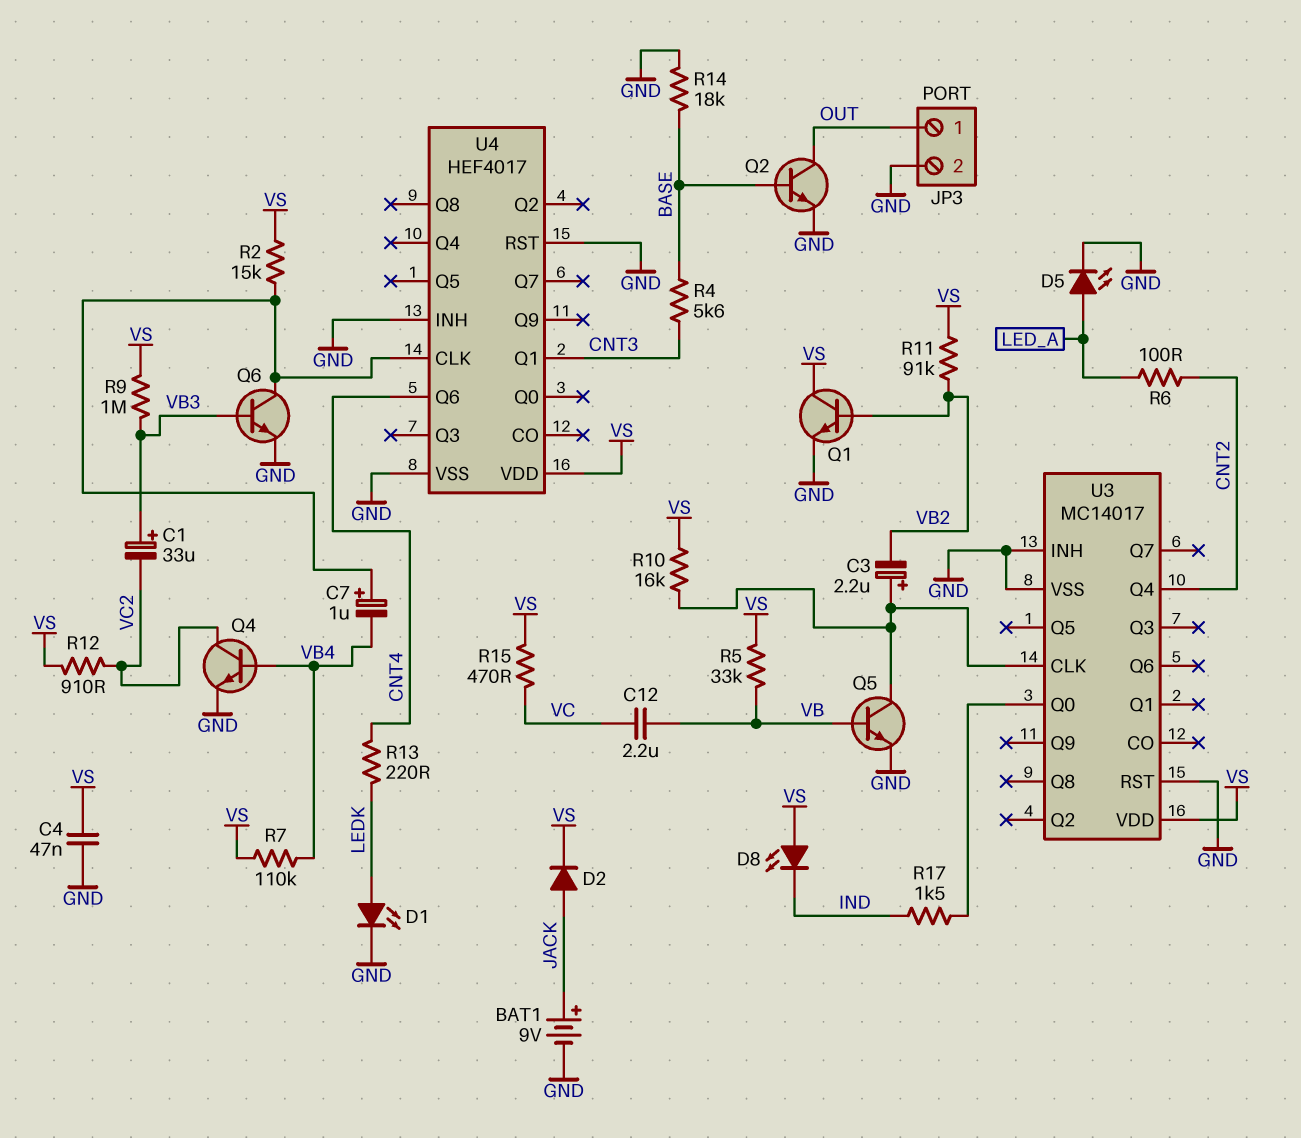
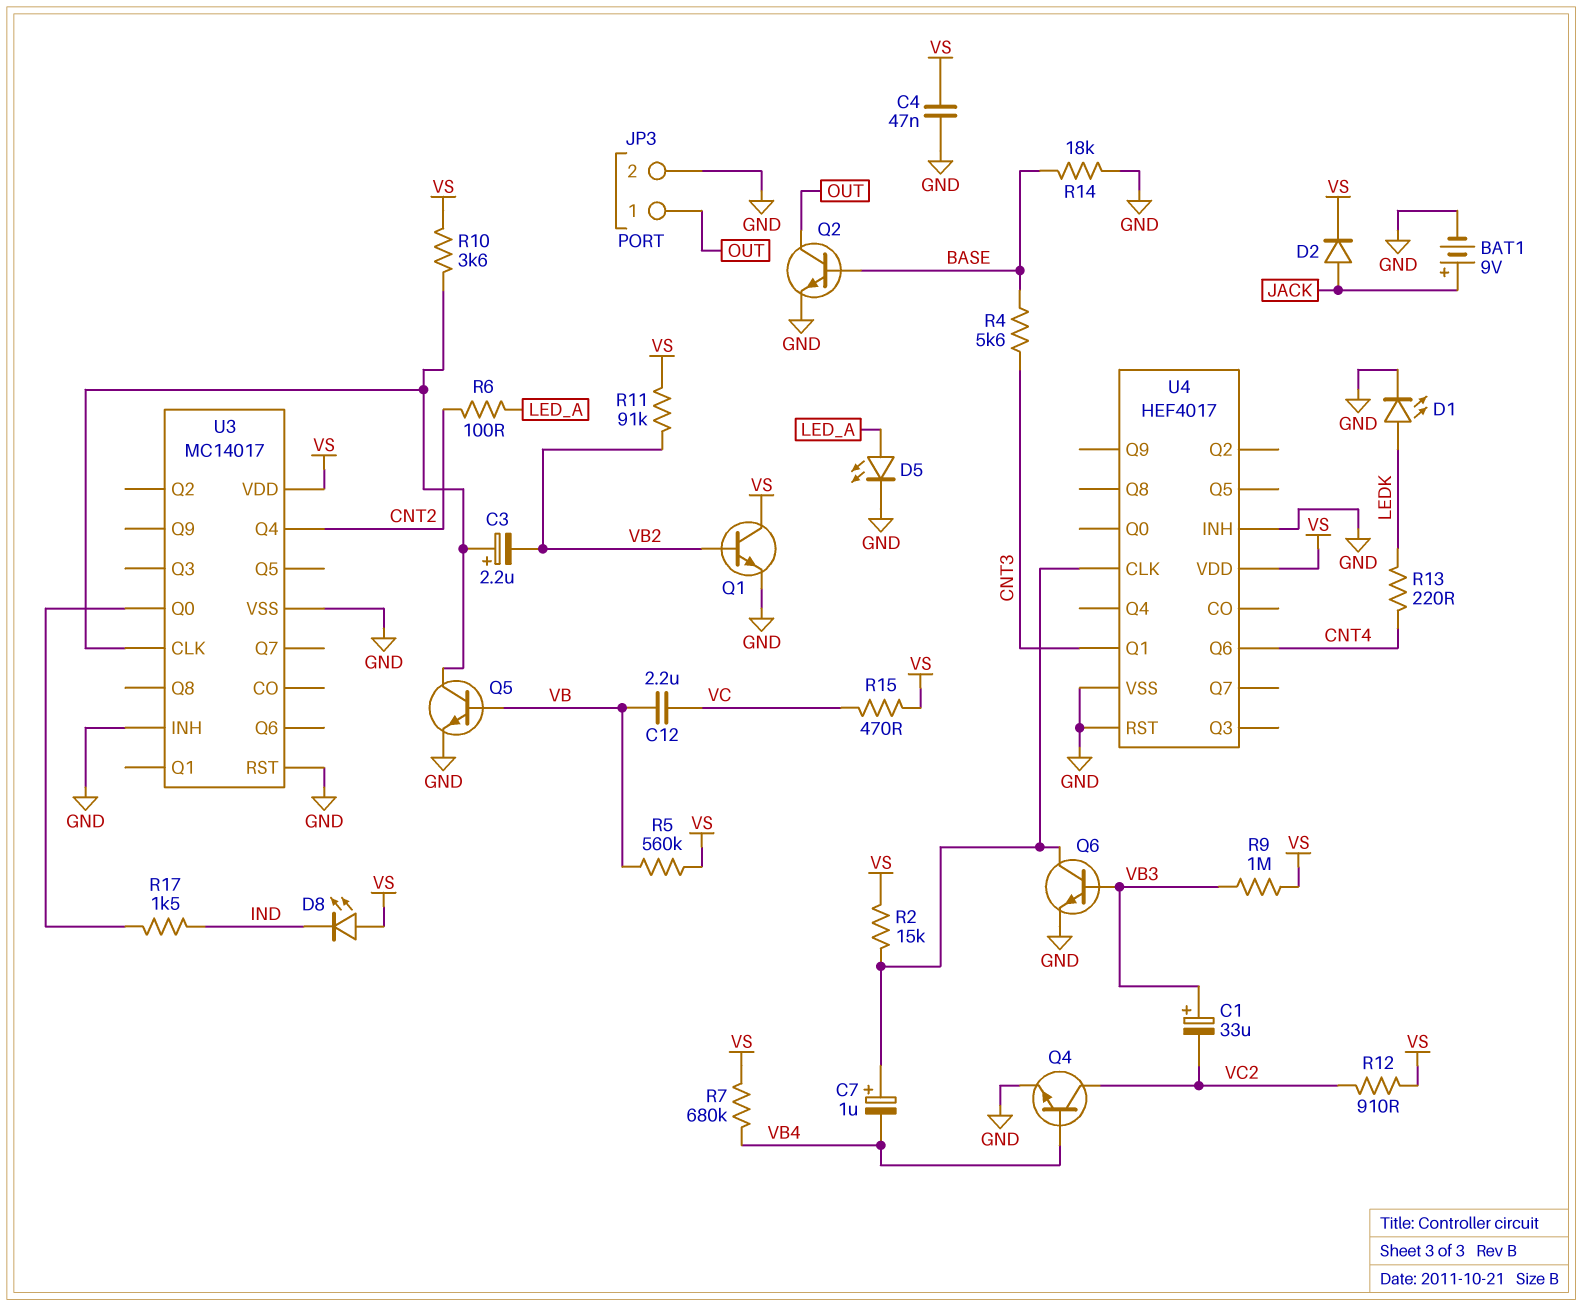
R5: 33k (VB, VS) -> 560k (VB, VS)
R7: 110k (VB4, VS) -> 680k (VB4, VS)
R10: 16k (U3/CLK, VS) -> 3.6k (U3/CLK, VS)

